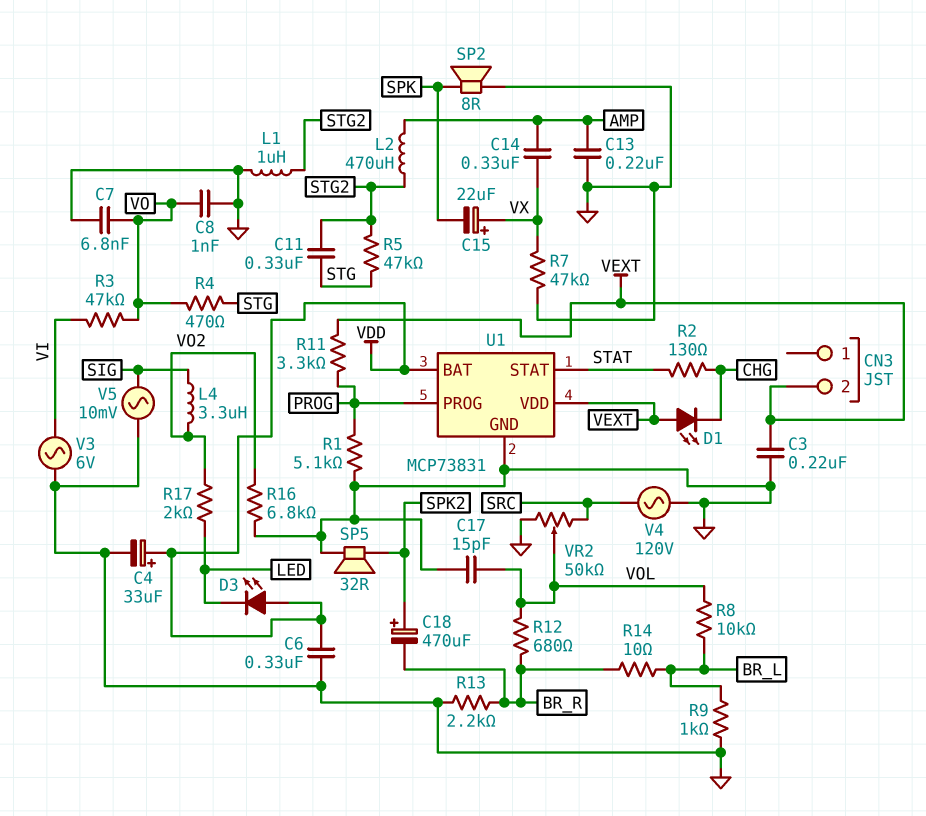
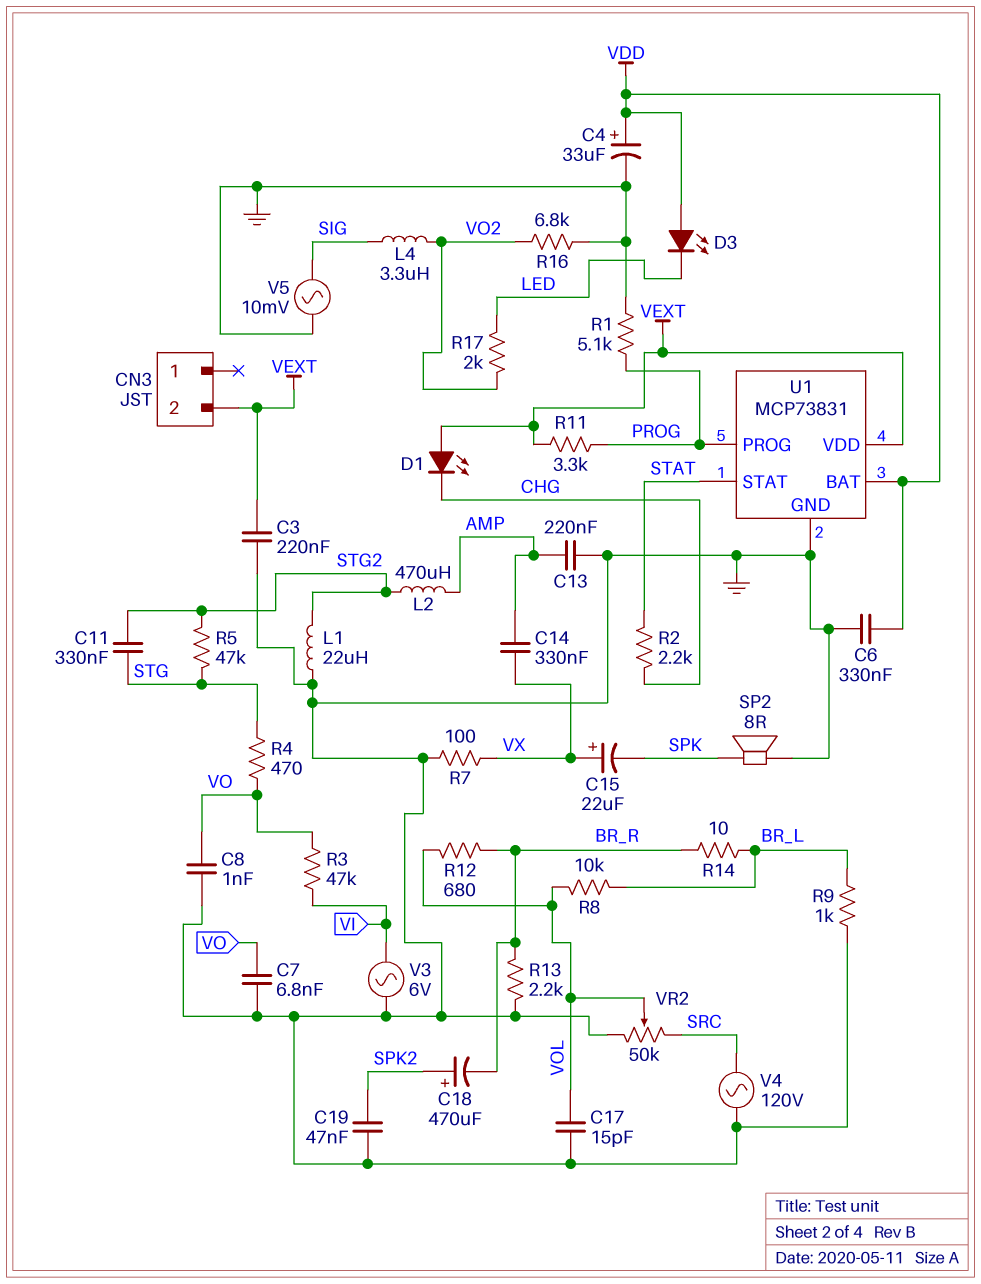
C19: none -> 47nF (GND, SPK2)
L1: 1uH (GND, STG2) -> 22uH (GND, STG2)
R2: 130 (CHG, STAT) -> 2.2k (CHG, STAT)
R7: 47k (GND, VX) -> 100 (GND, VX)
SP5: speaker 32R (GND, SPK2) -> none

